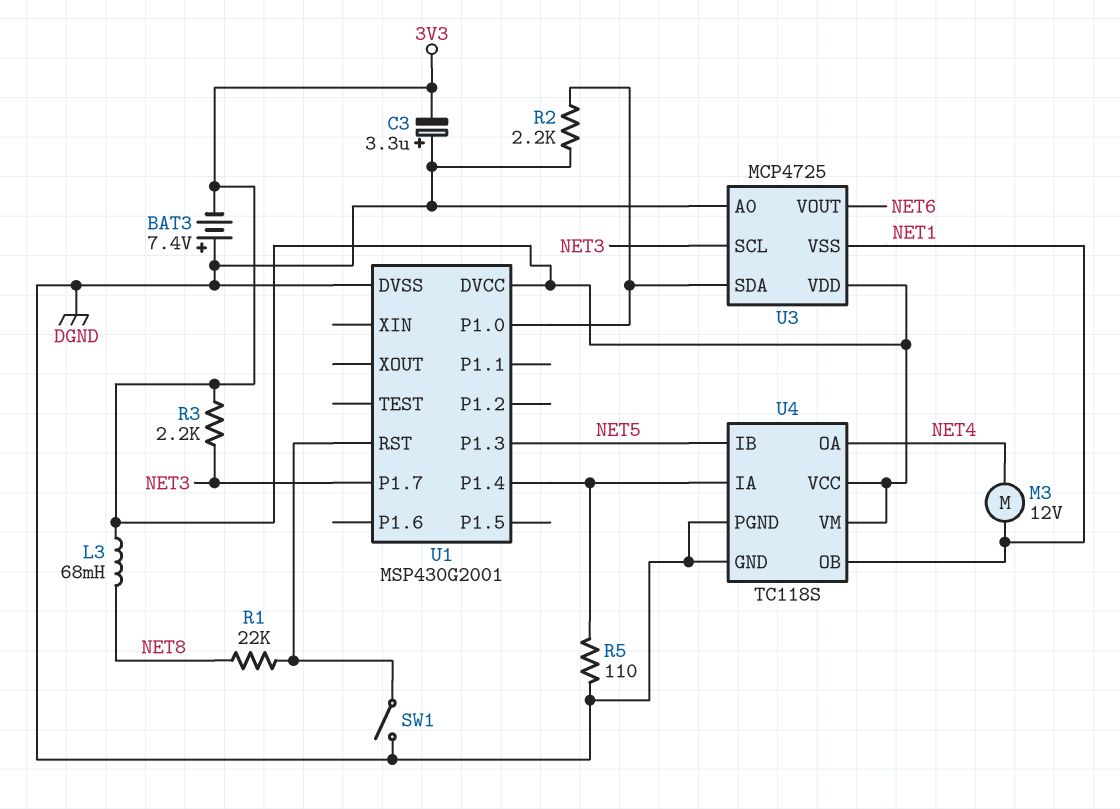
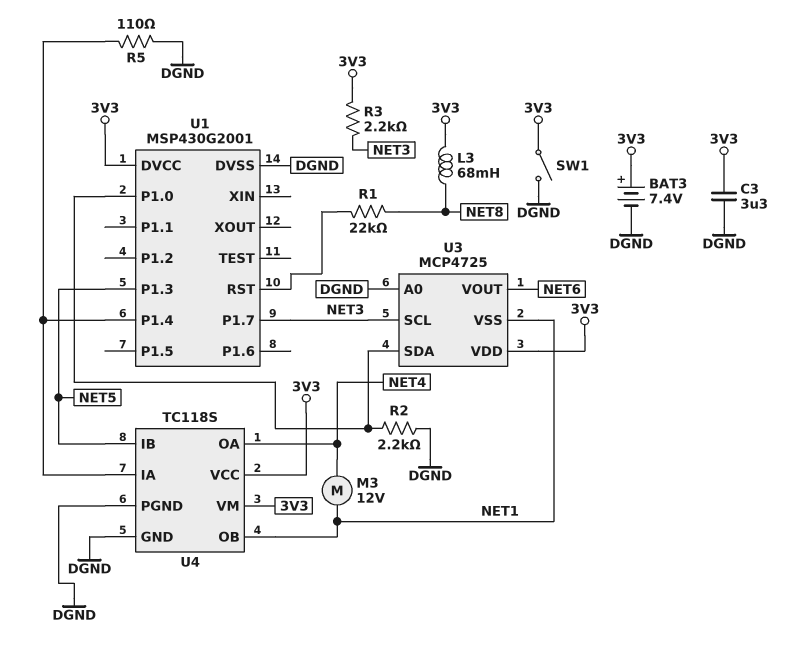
BAT3: 7.4V (plus DGND, minus 3V3) -> 7.4V (plus 3V3, minus DGND)
C3: 3.3uF (plus DGND, minus 3V3) -> 3.3uF (3V3, DGND)
SW1: switch (DGND, U1/RST) -> switch (3V3, DGND)

